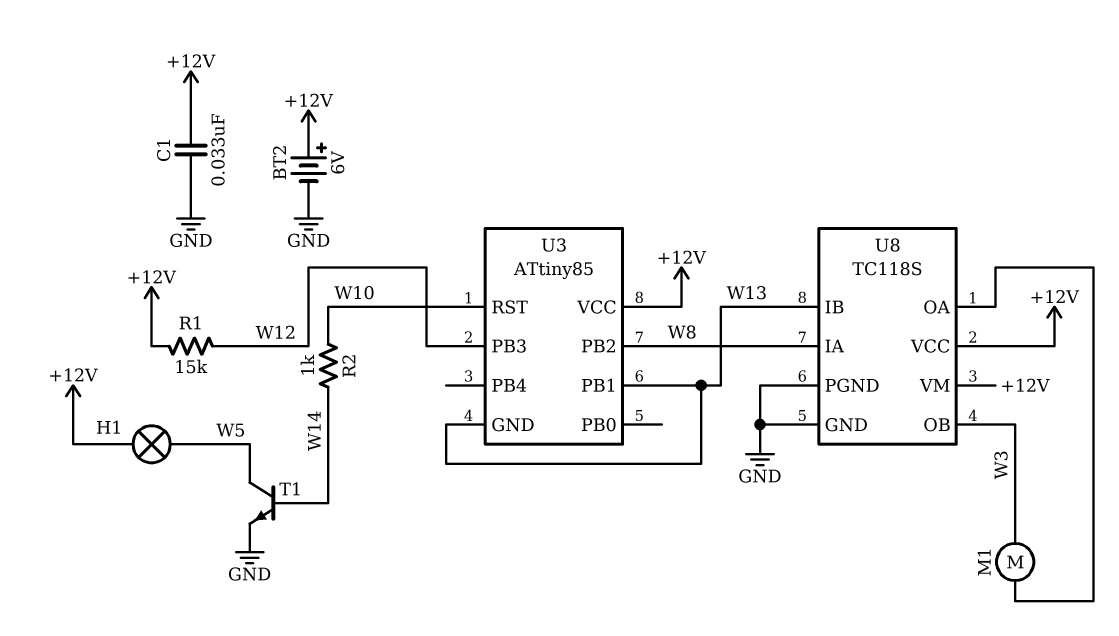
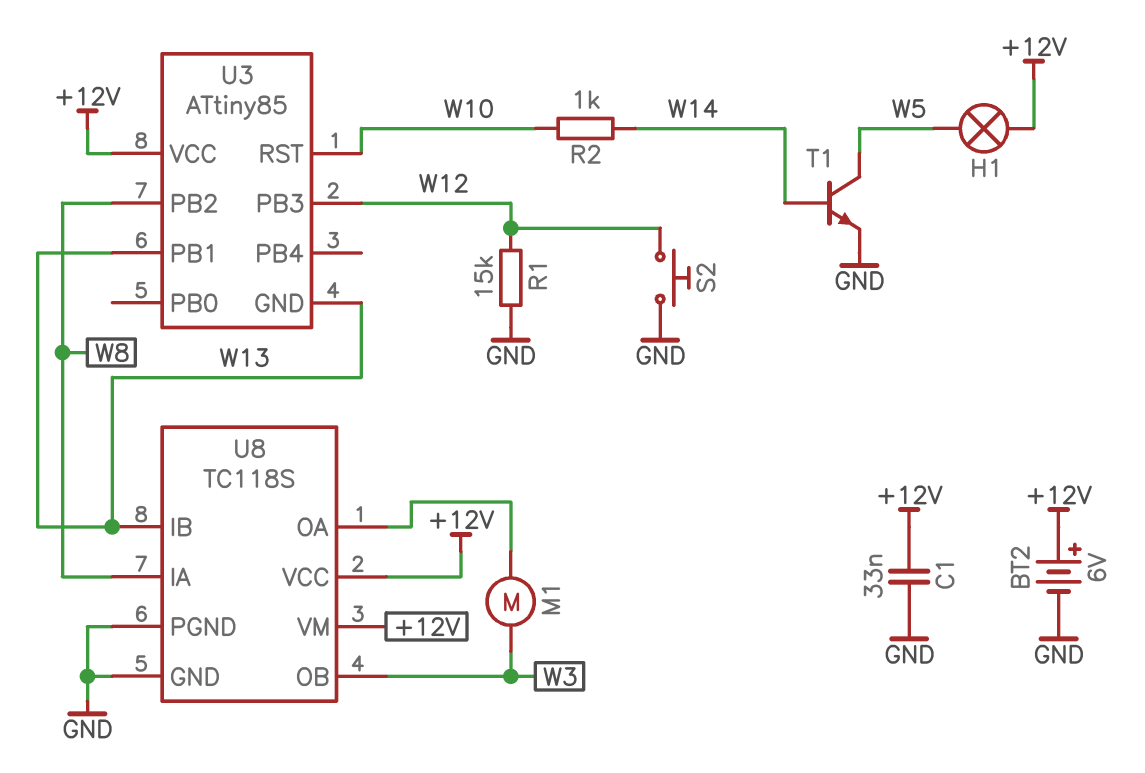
R1: 15k (+12V, W12) -> 15k (GND, W12)
S2: none -> button (GND, W12)

